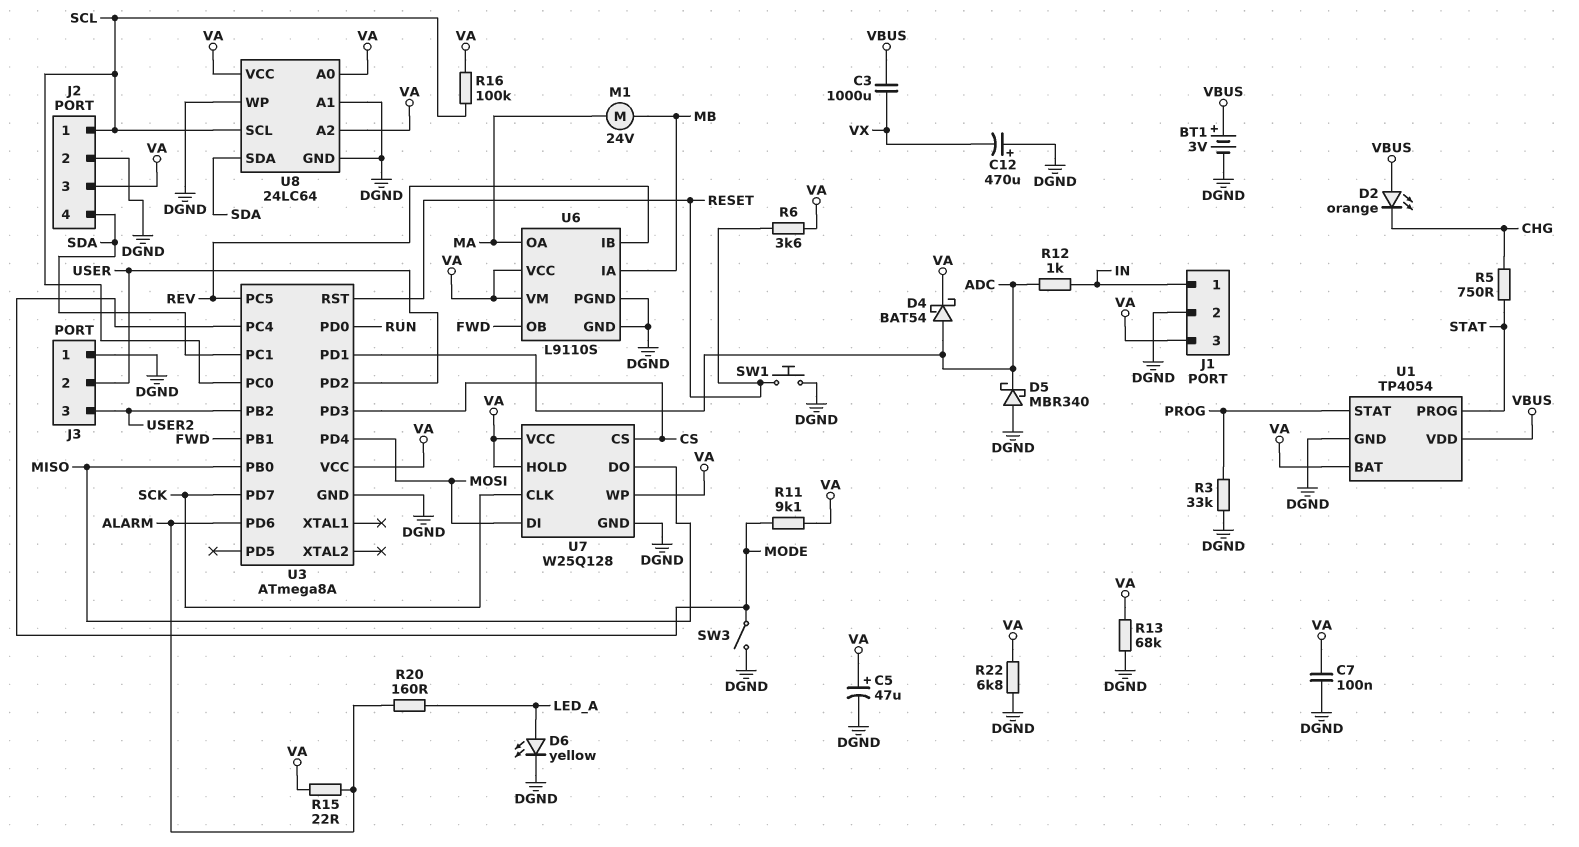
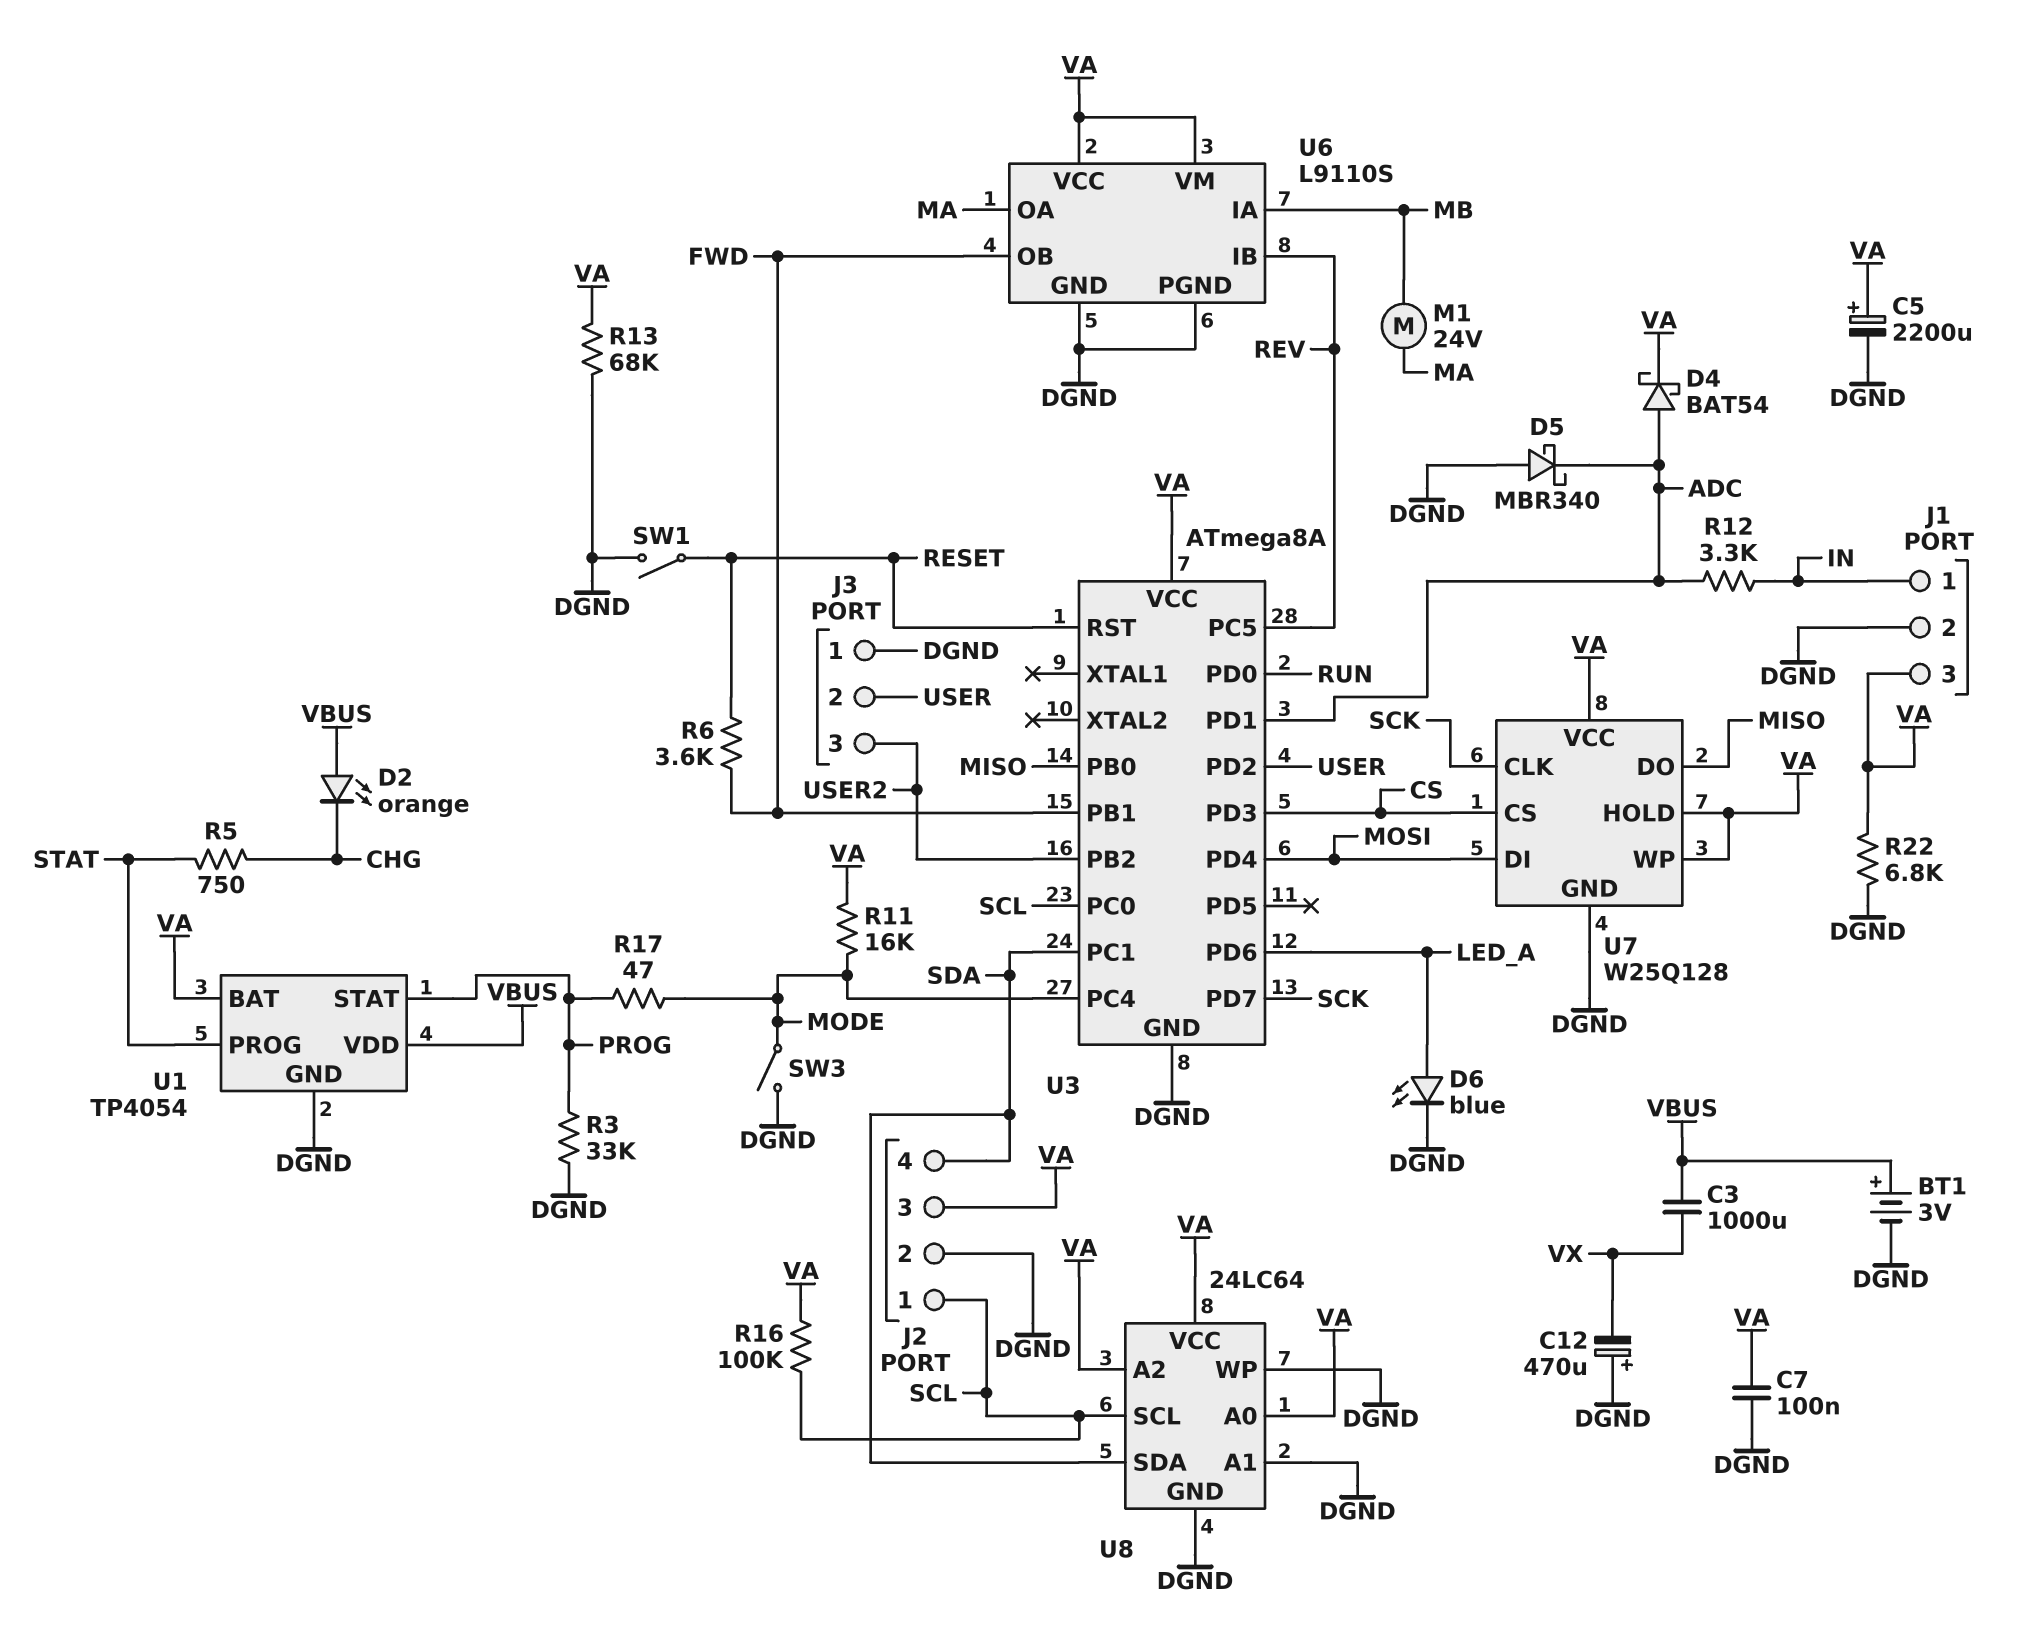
C5: 47uF (plus VA, minus DGND) -> 2200uF (plus VA, minus DGND)
D6: LED yellow (A LED_A, K DGND) -> LED blue (A LED_A, K DGND)
R6: 3.6k (RESET, VA) -> 3.6k (FWD, RESET)
R11: 9.1k (MODE, VA) -> 16k (MODE, VA)
R12: 1k (ADC, IN) -> 3.3k (ADC, IN)
R15: 22 (ALARM, VA) -> none
R17: none -> 47 (MODE, PROG)
R20: 160 (ALARM, LED_A) -> none
SW1: button (DGND, RESET) -> switch (DGND, RESET)
U3 pin PD6: ALARM -> LED_A

